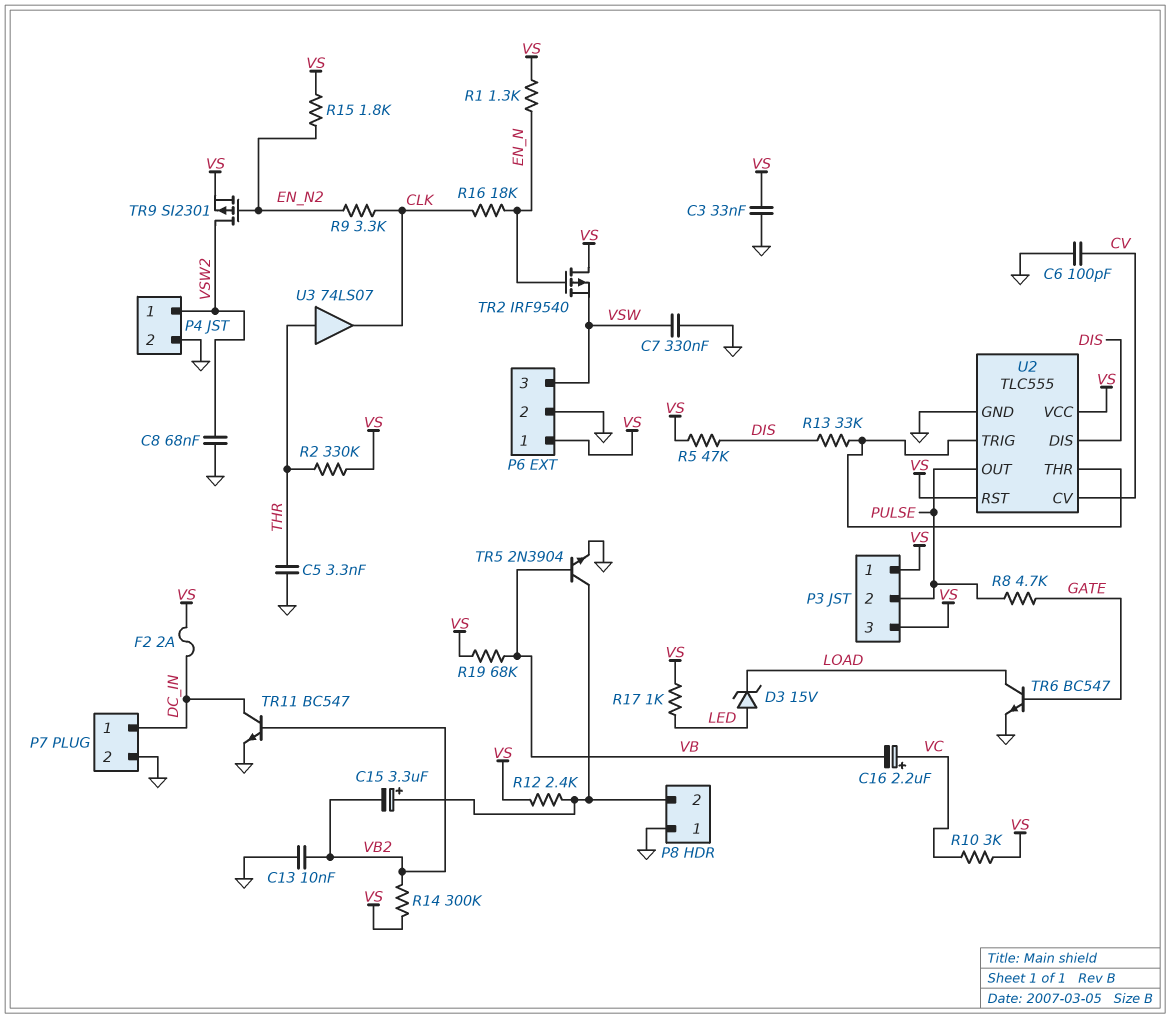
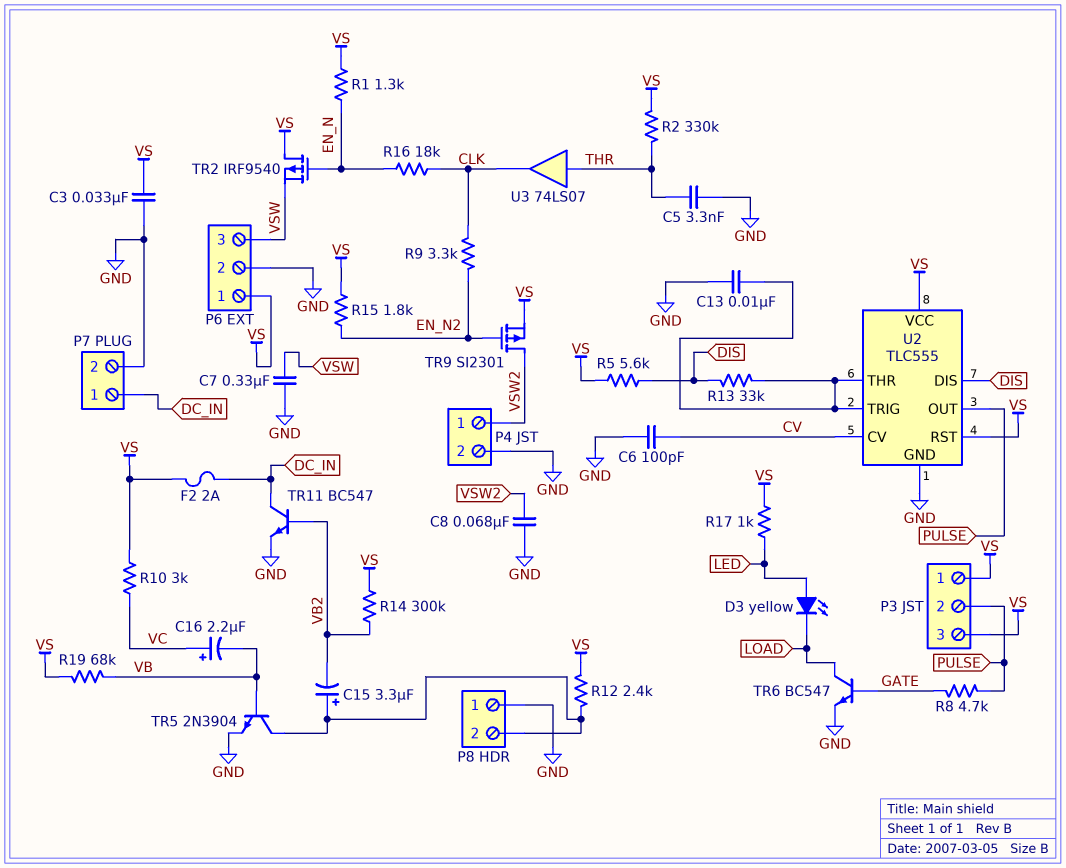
C13: 10nF (GND, VB2) -> 10nF (GND, U2/THR)
D3: zener 15V (A LED, K LOAD) -> LED yellow (A LED, K LOAD)
R5: 47k (DIS, VS) -> 5.6k (DIS, VS)

